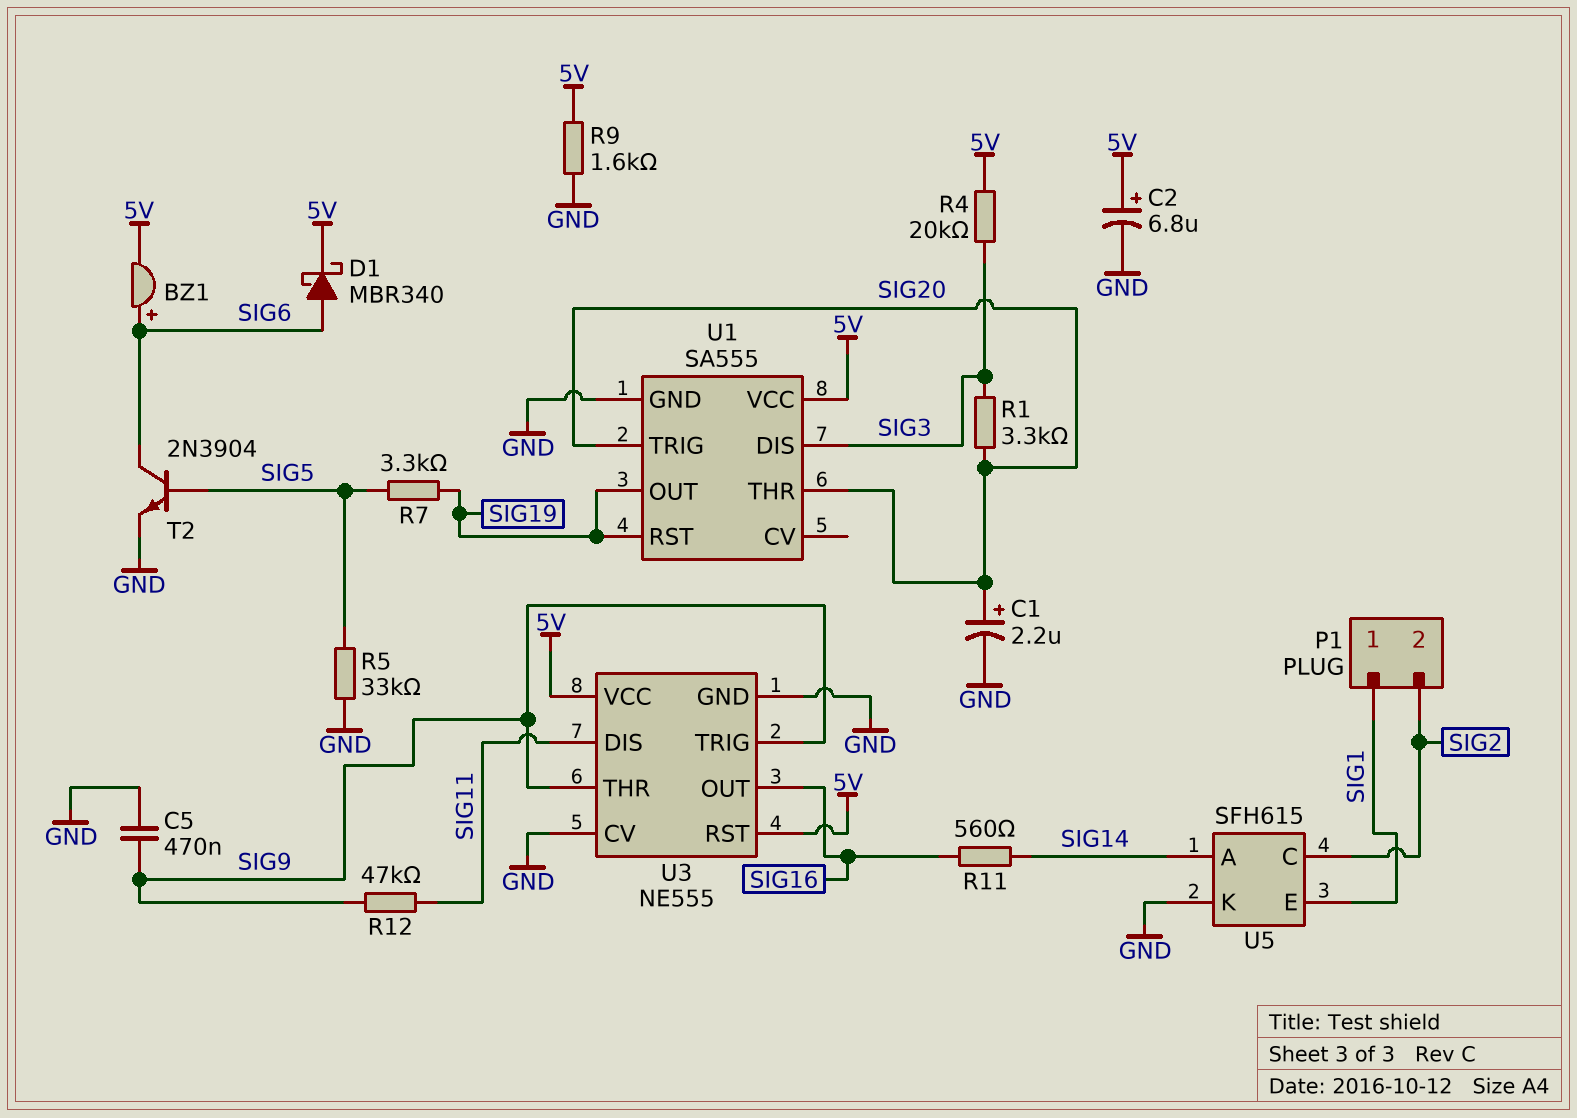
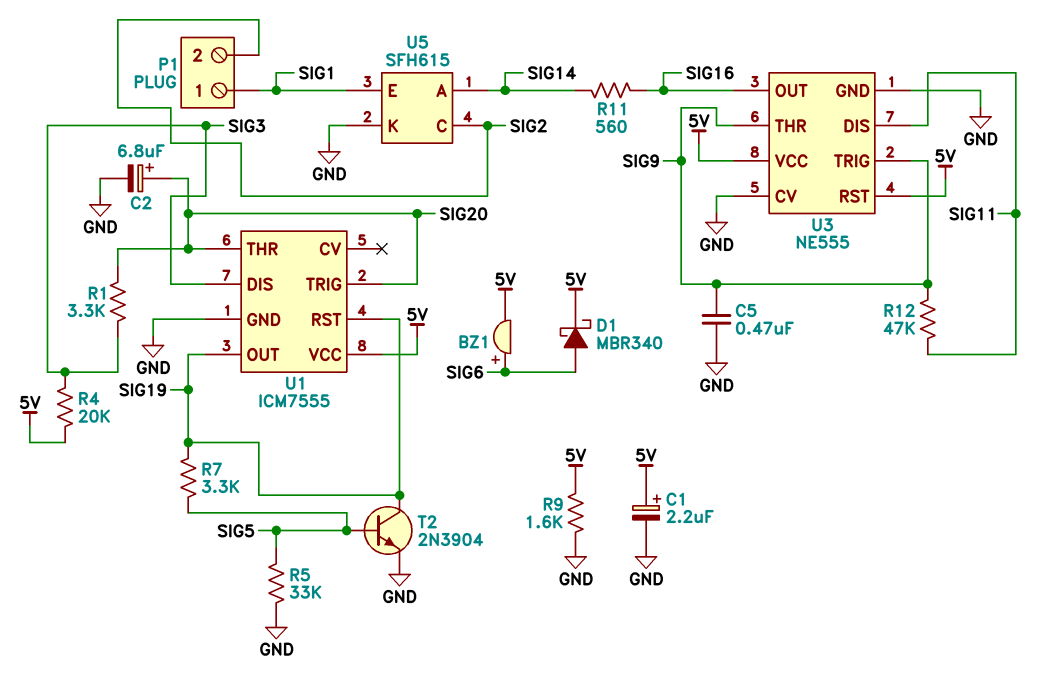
C1: 2.2uF (plus SIG20, minus GND) -> 2.2uF (plus 5V, minus GND)
C2: 6.8uF (plus 5V, minus GND) -> 6.8uF (plus SIG20, minus GND)
T2: NPN 2N3904 (B SIG5, C SIG6, E GND) -> NPN 2N3904 (B SIG5, C SIG19, E GND)
U1: SA555 -> ICM7555

